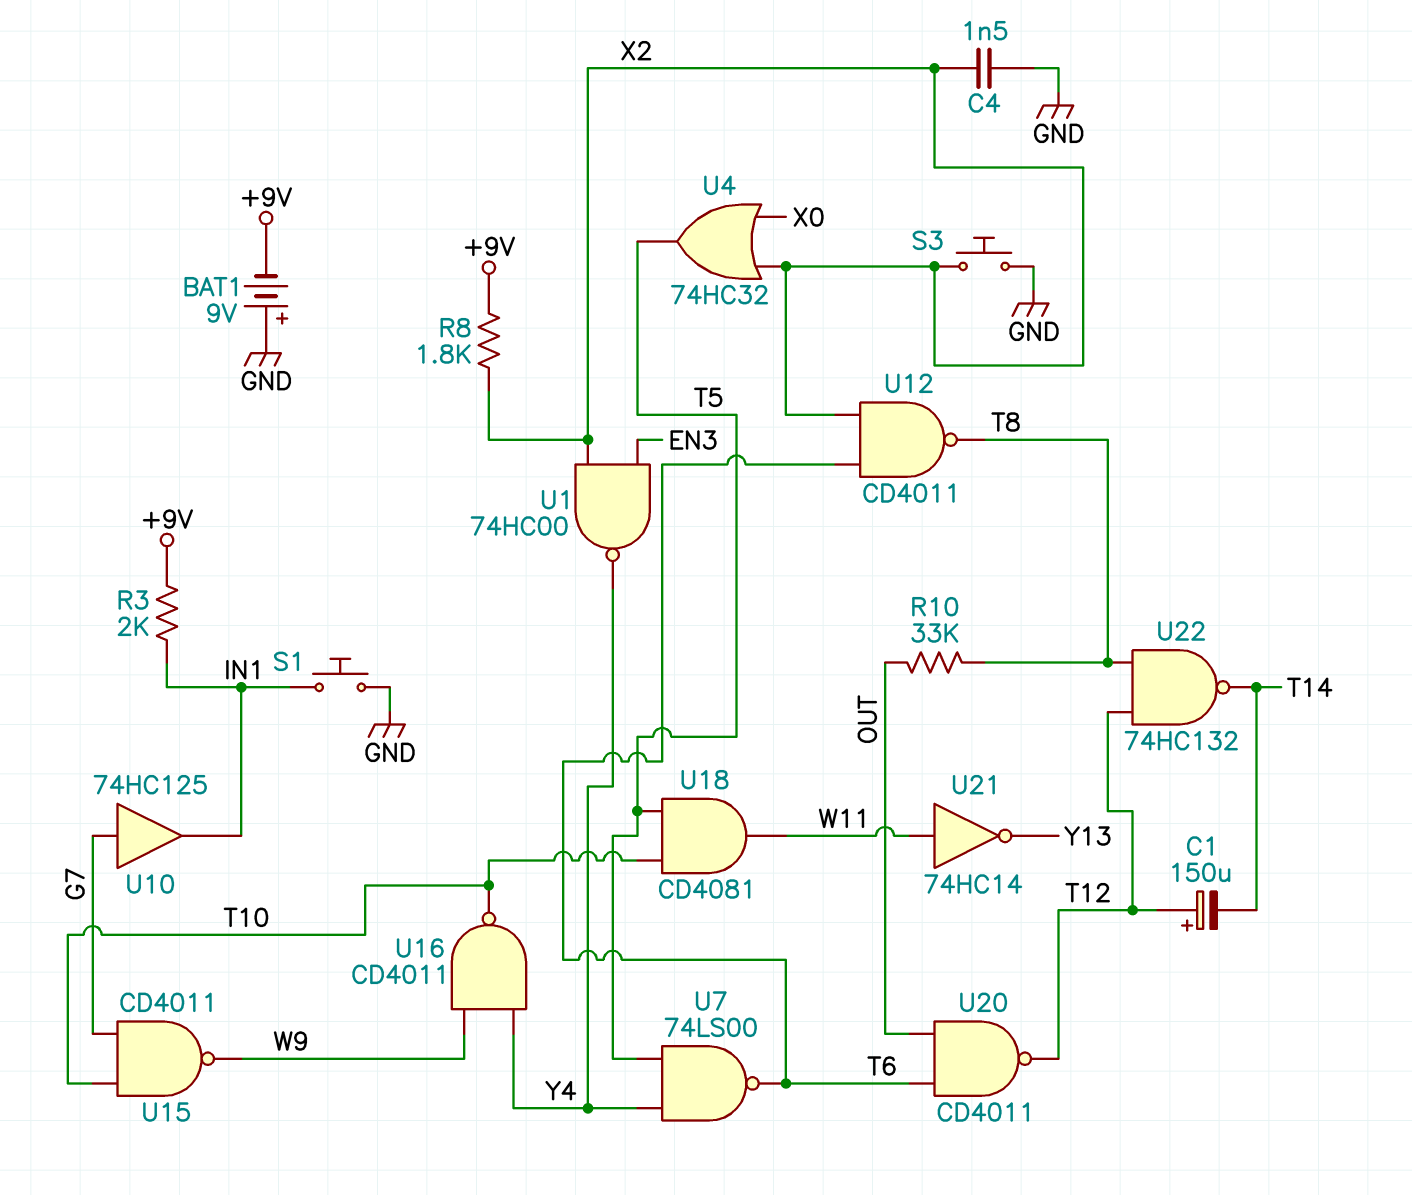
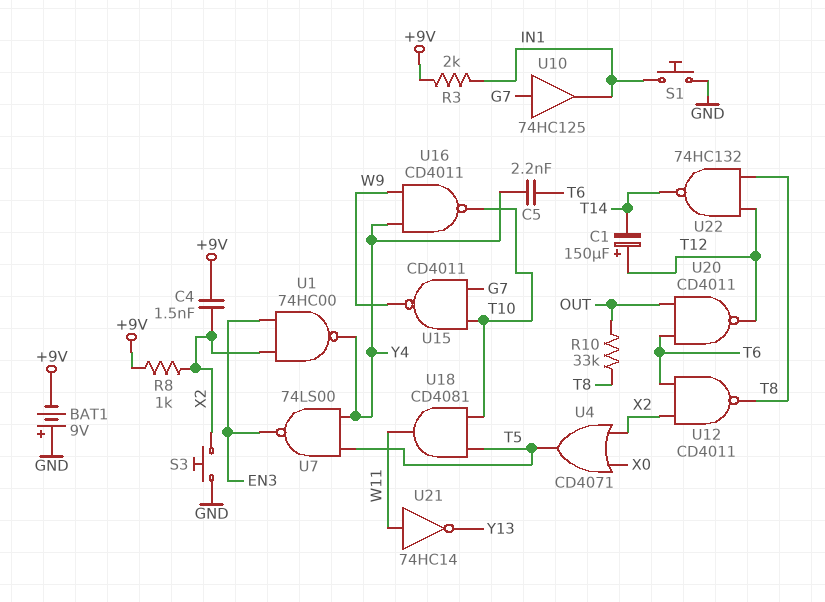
C4: 1.5nF (GND, X2) -> 1.5nF (+9V, X2)
C5: none -> 2.2nF (T6, Y4)
R8: 1.8k (+9V, X2) -> 1k (+9V, X2)
U4: OR 74HC32 (in X0, in X2, out T5) -> OR CD4071 (in X0, in X2, out T5)
U7: NAND 74LS00 (in T5, in Y4, out T6) -> NAND 74LS00 (in T5, in Y4, out EN3)

